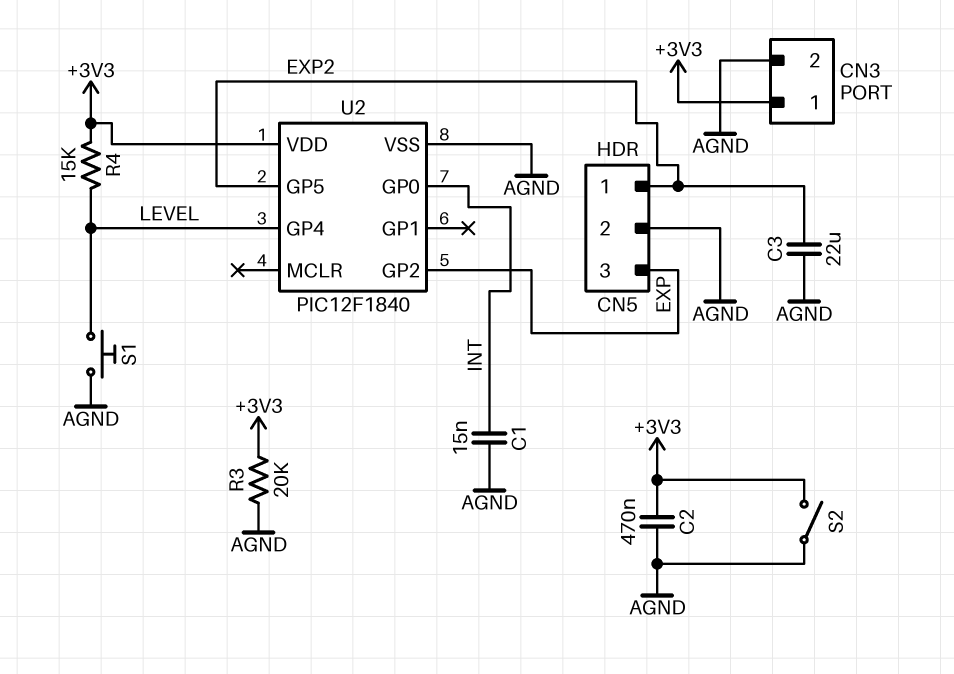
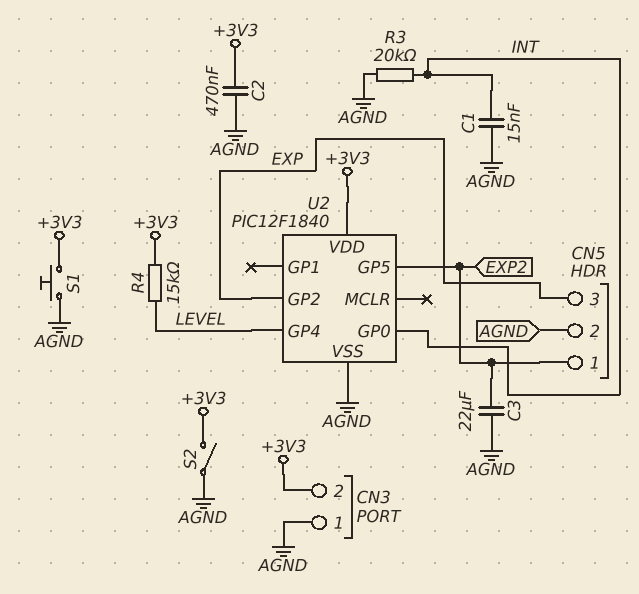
CN3 pin 1: +3V3 -> AGND
CN3 pin 2: AGND -> +3V3
R3: 20k (+3V3, AGND) -> 20k (AGND, INT)
S1: button (AGND, LEVEL) -> button (+3V3, AGND)

